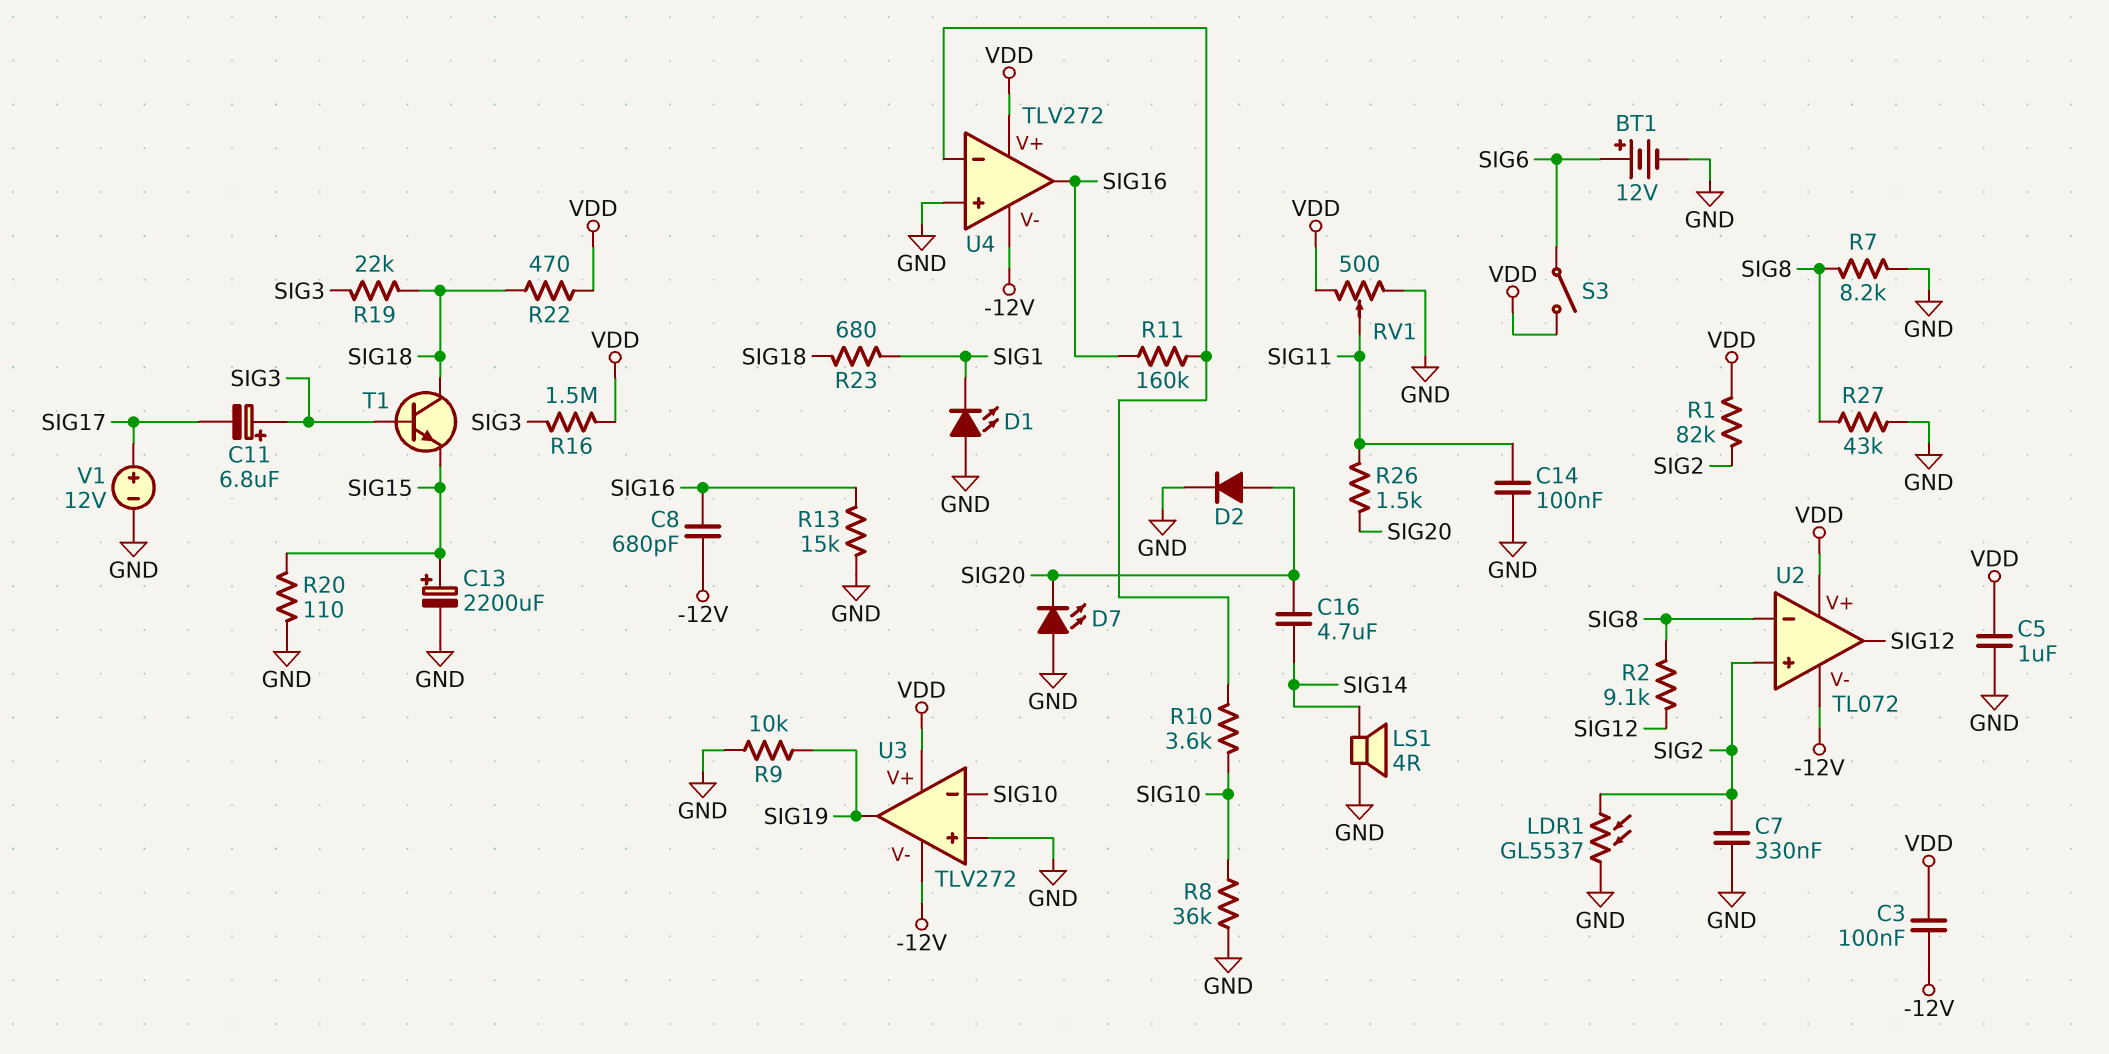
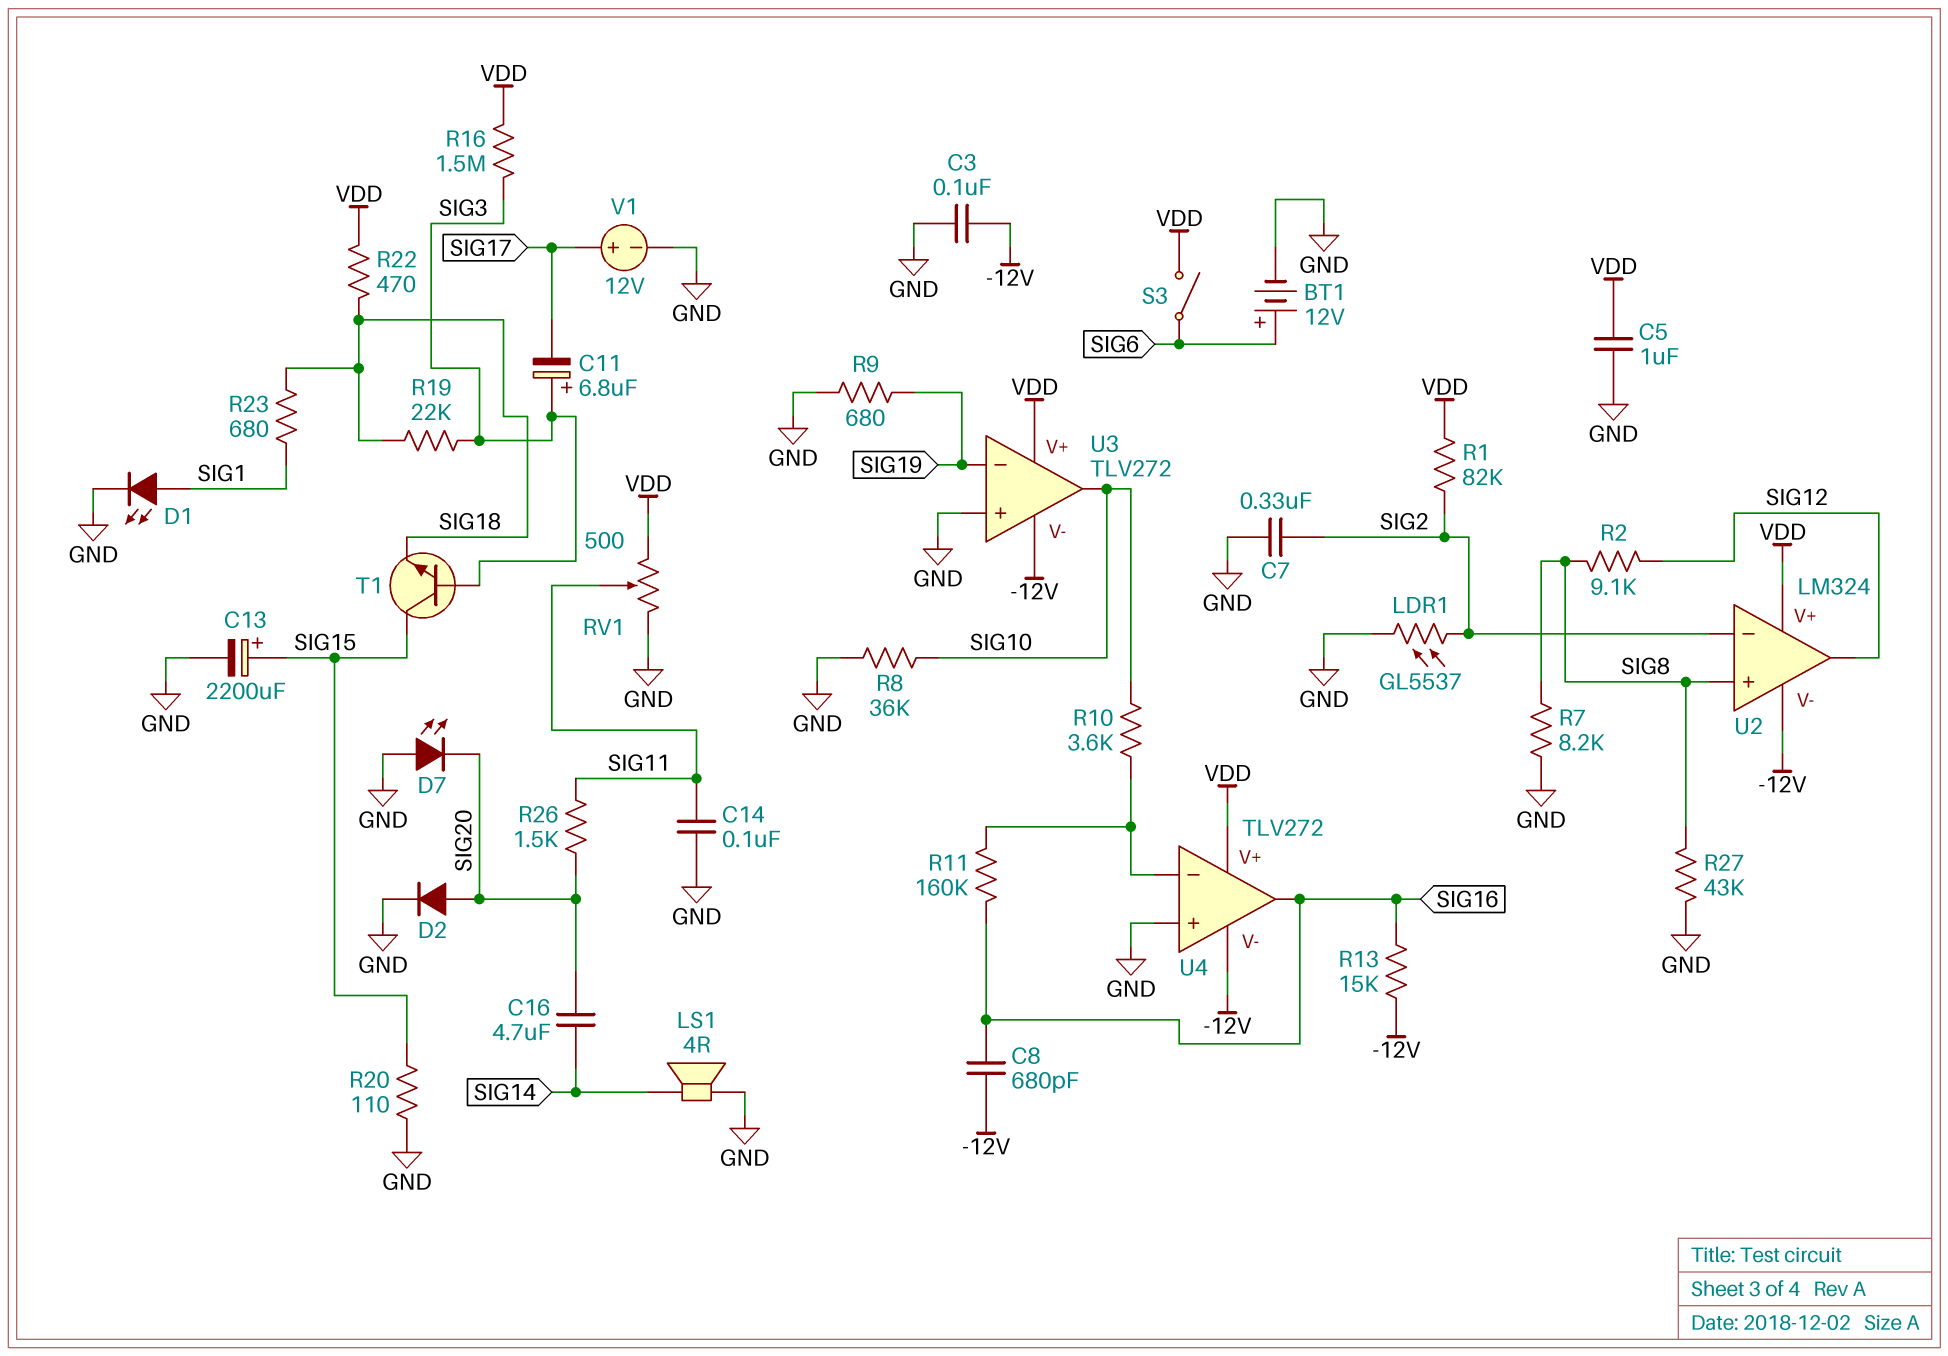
C3: 100nF (-12V, VDD) -> 100nF (-12V, GND)
D1: LED (A GND, K SIG1) -> LED (A SIG1, K GND)
R9: 10k (GND, SIG19) -> 680 (GND, SIG19)
R13: 15k (GND, SIG16) -> 15k (-12V, SIG16)
T1: NPN (B SIG3, C SIG18, E SIG15) -> NPN (B SIG3, C SIG15, E SIG18)
U2: TL072 -> LM324
U2 pin in+: SIG2 -> SIG8
U2 pin in-: SIG8 -> SIG2
U3 pin in-: SIG10 -> SIG19
U3 pin out: SIG19 -> SIG10

